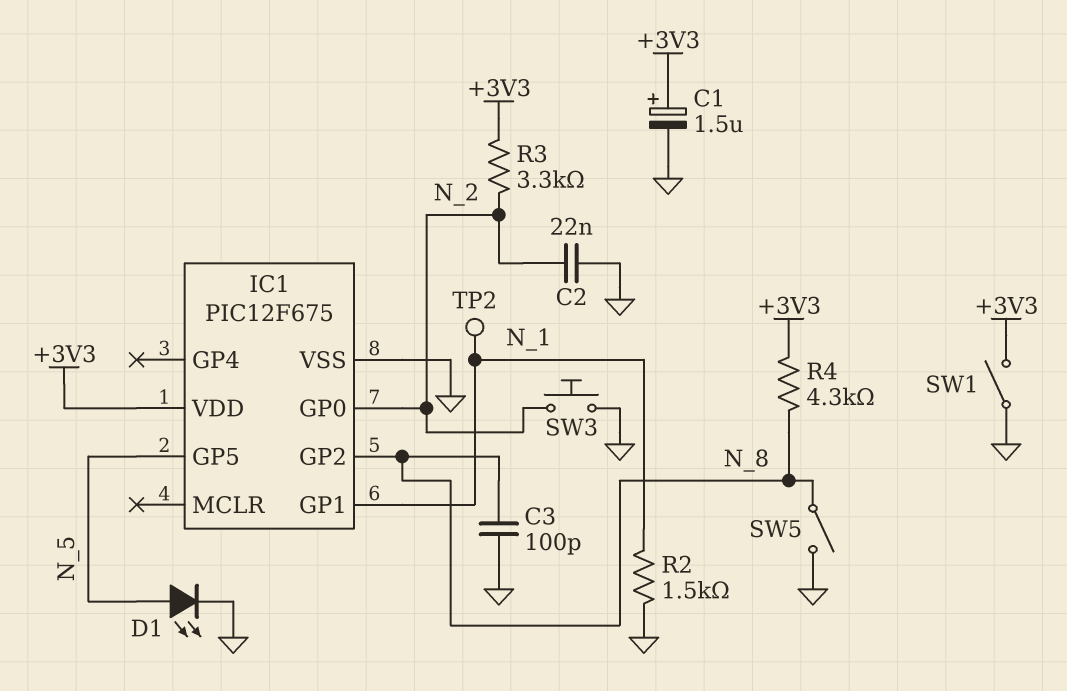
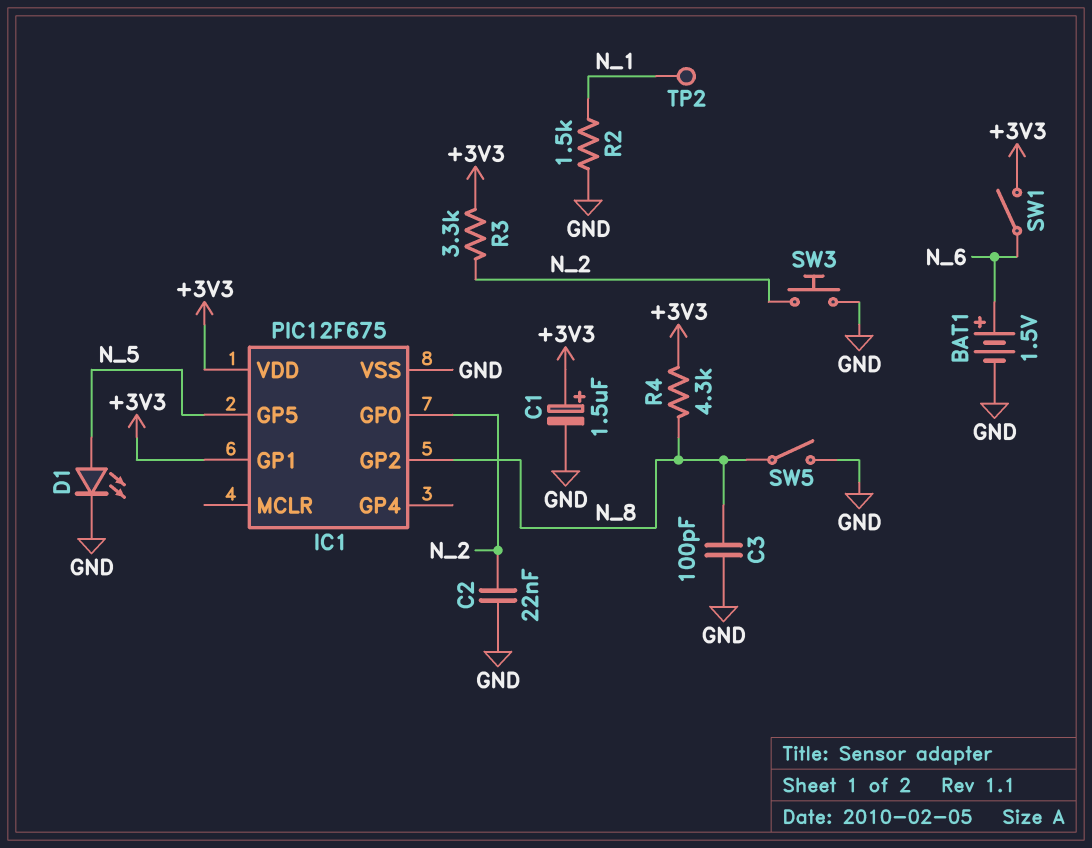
BAT1: none -> 1.5V (plus N_6, minus GND)
IC1 pin GP1: N_1 -> +3V3
SW1: switch (+3V3, GND) -> switch (+3V3, N_6)

